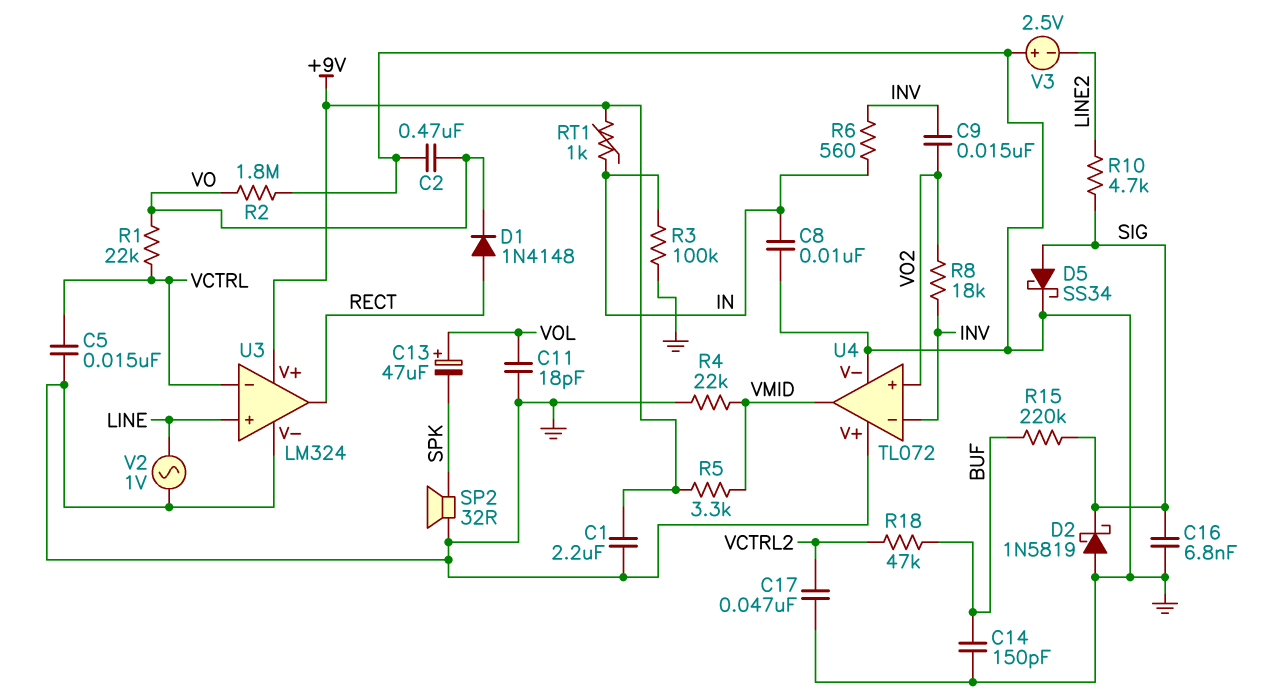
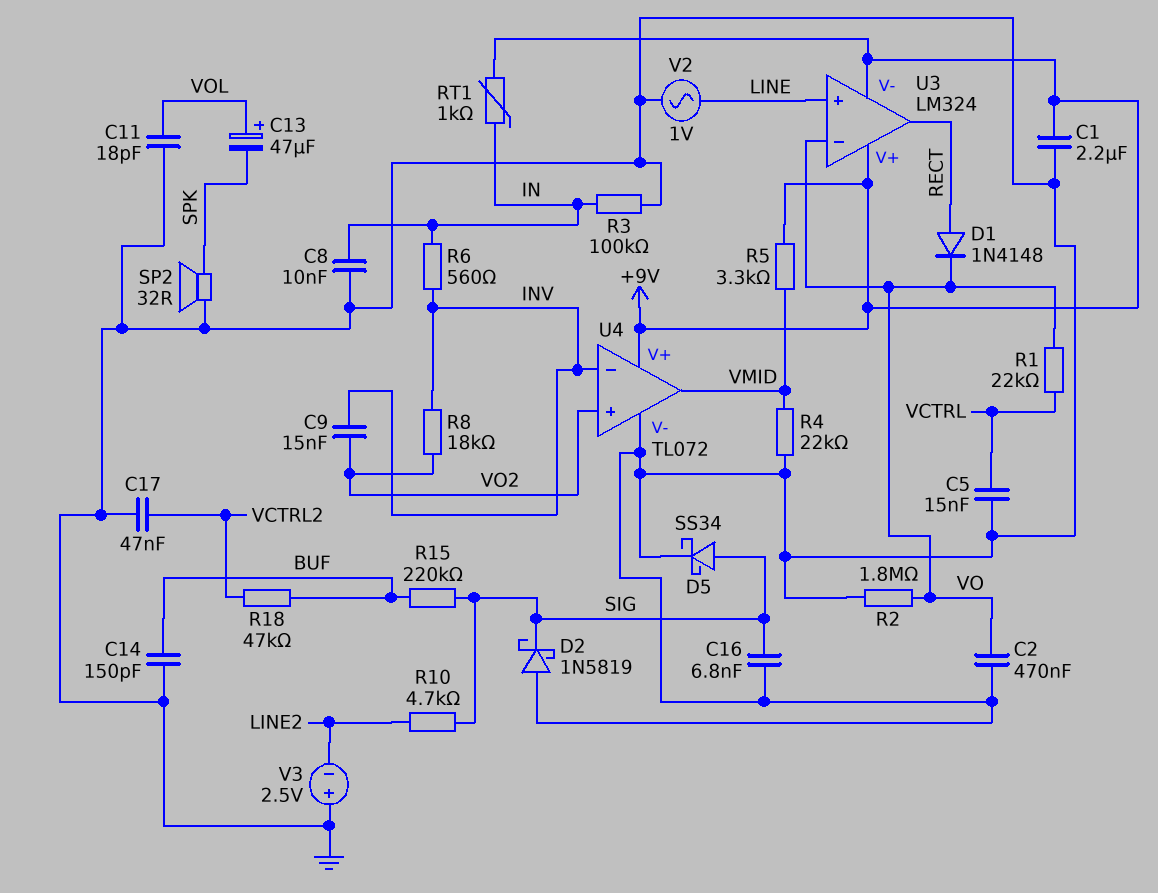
U3 pin V-: GND -> +9V
U3 pin in-: VCTRL -> VO
U4 pin V+: GND -> +9V

